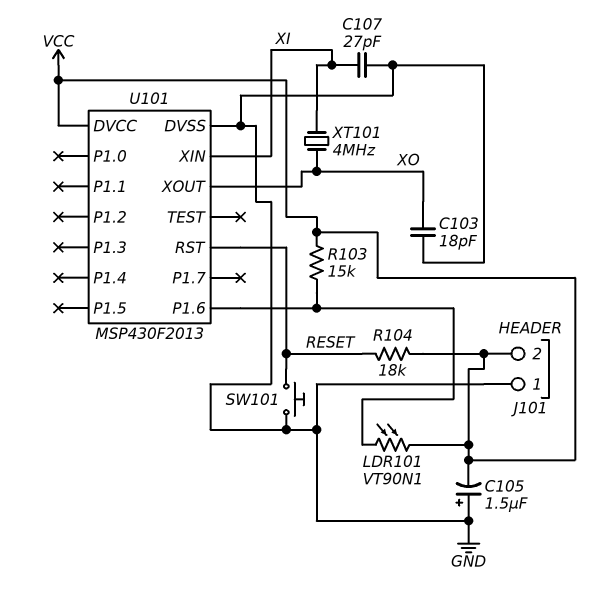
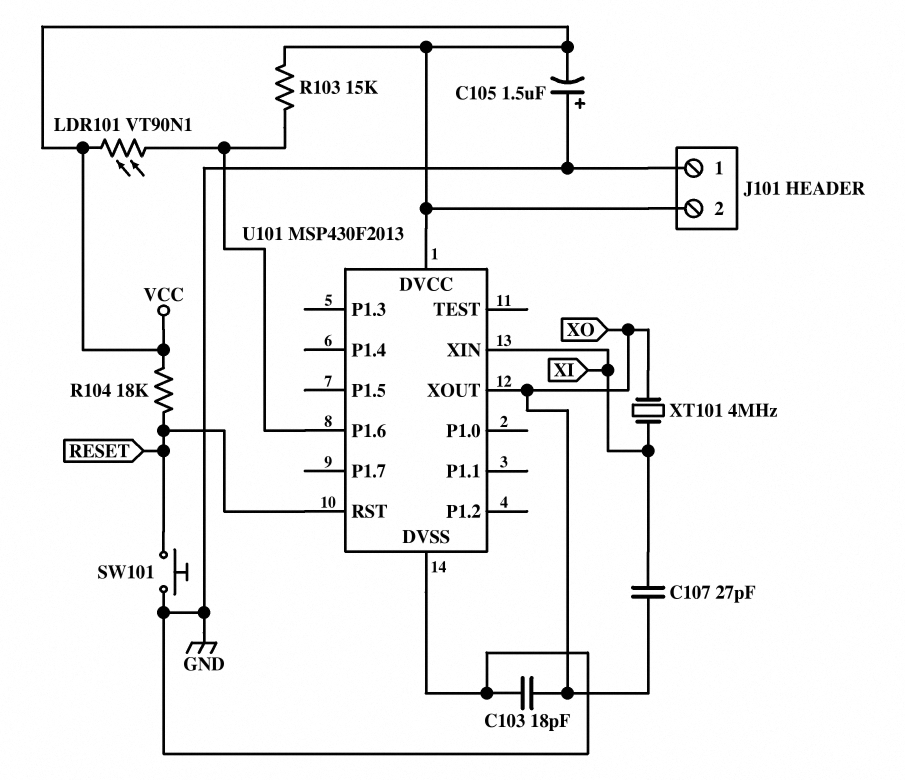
C107: 27pF (GND, XI) -> 27pF (XI, XO)

